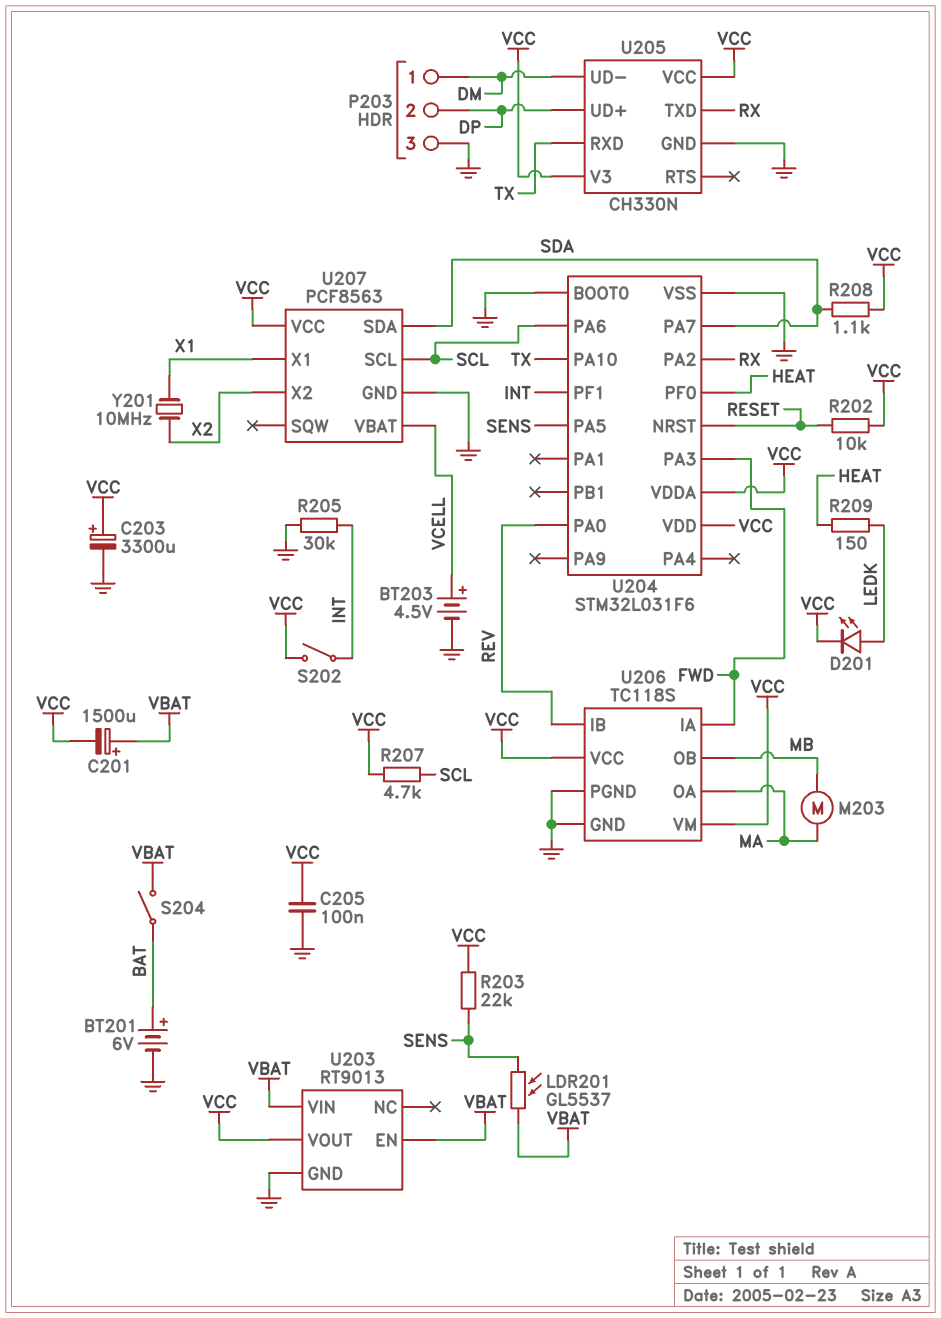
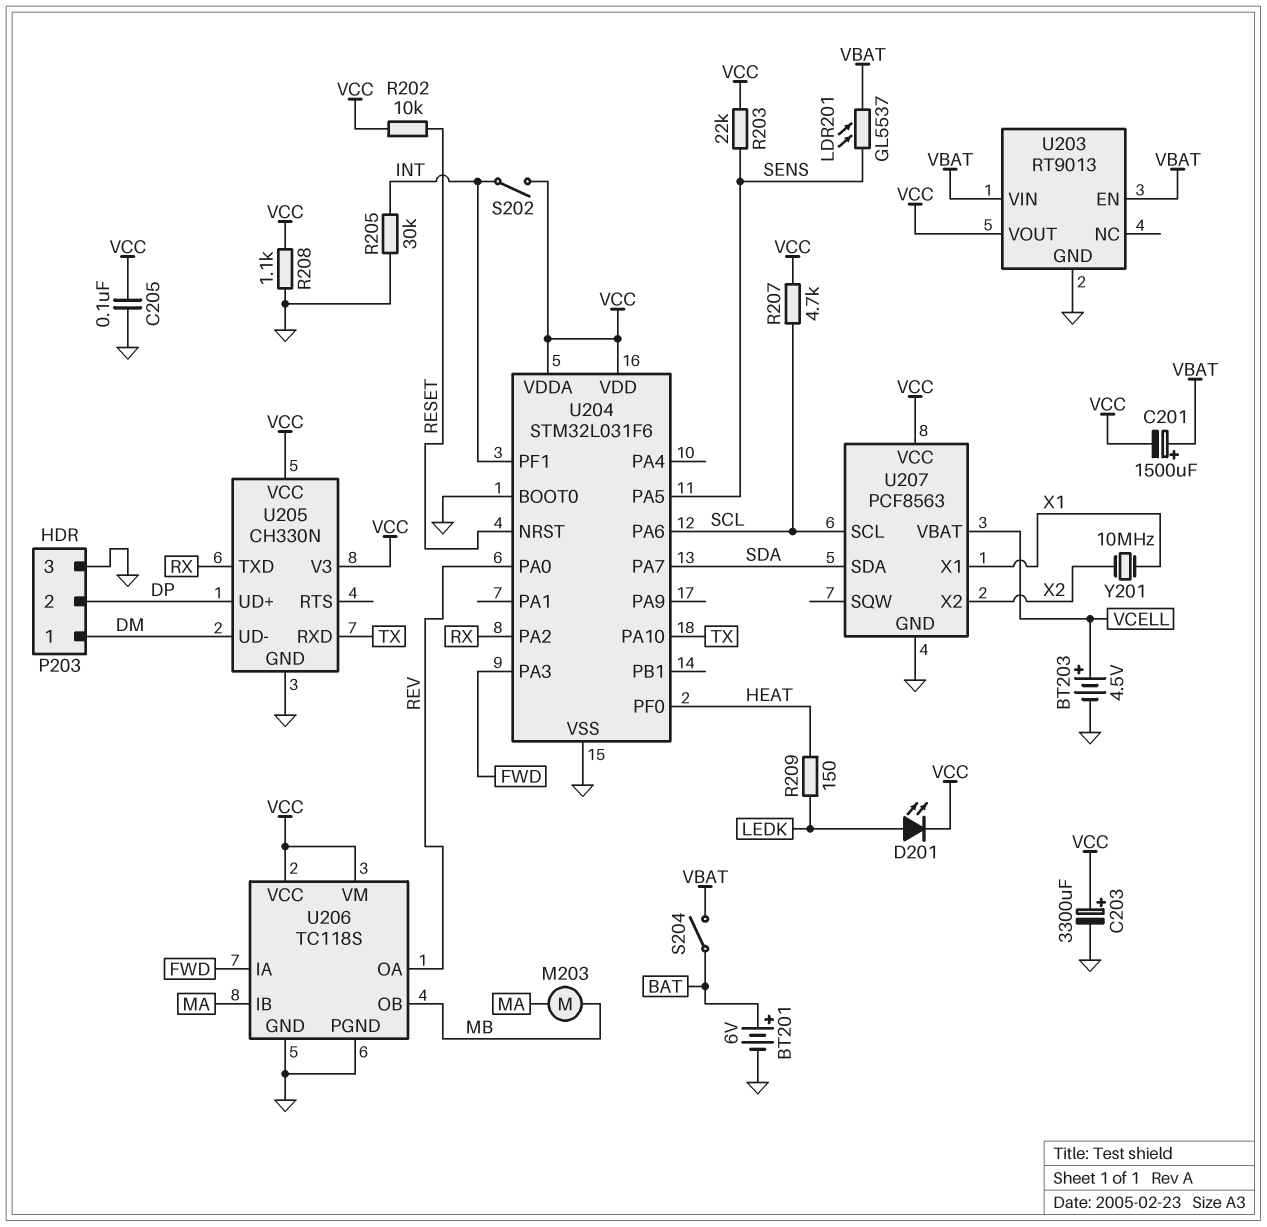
R208: 1.1k (SDA, VCC) -> 1.1k (GND, VCC)
U206 pin IB: REV -> MA
U206 pin OA: MA -> REV

